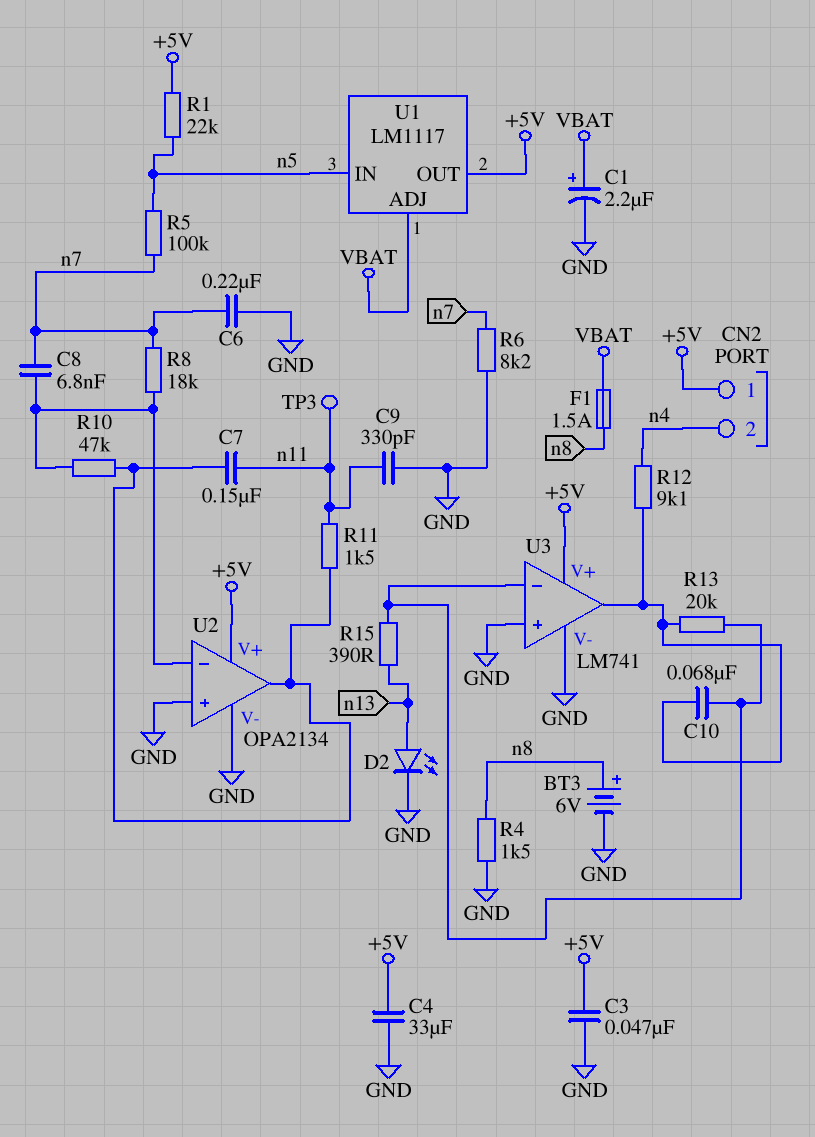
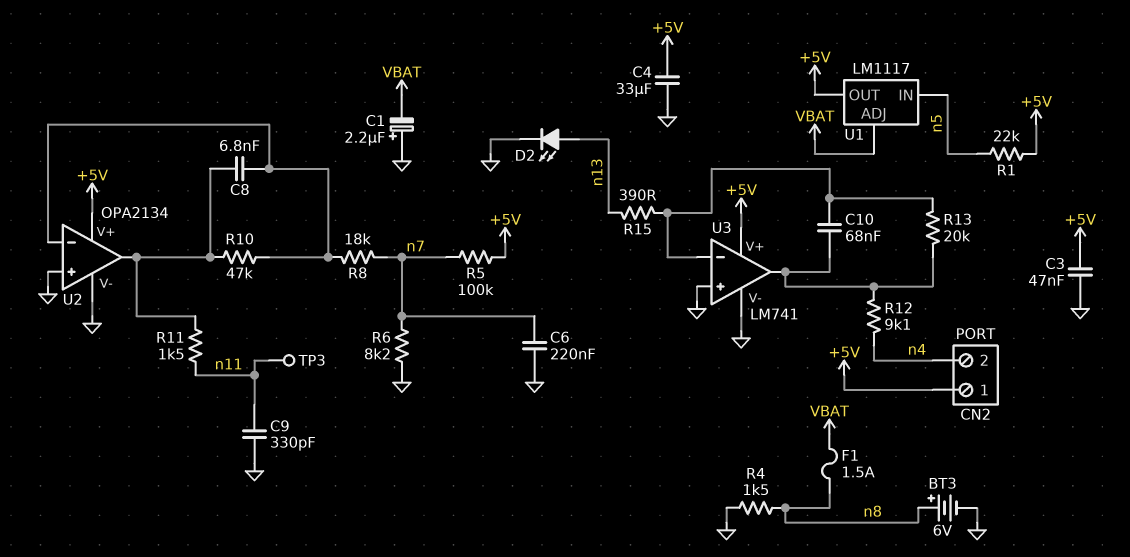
C1: 2.2uF (plus VBAT, minus GND) -> 2.2uF (plus GND, minus VBAT)
C7: 150nF (U2/out, n11) -> none
C8: 6.8nF (U2/in-, n7) -> 6.8nF (U2/in-, U2/out)
R5: 100k (n5, n7) -> 100k (+5V, n7)

